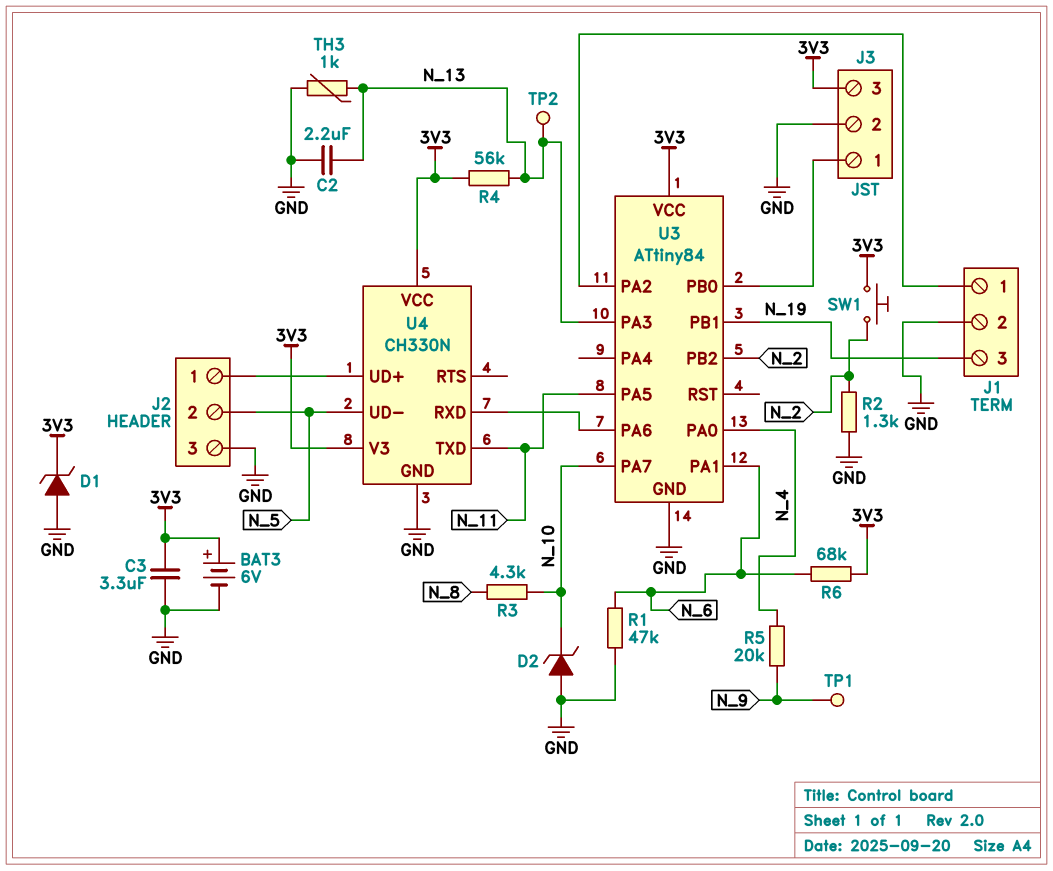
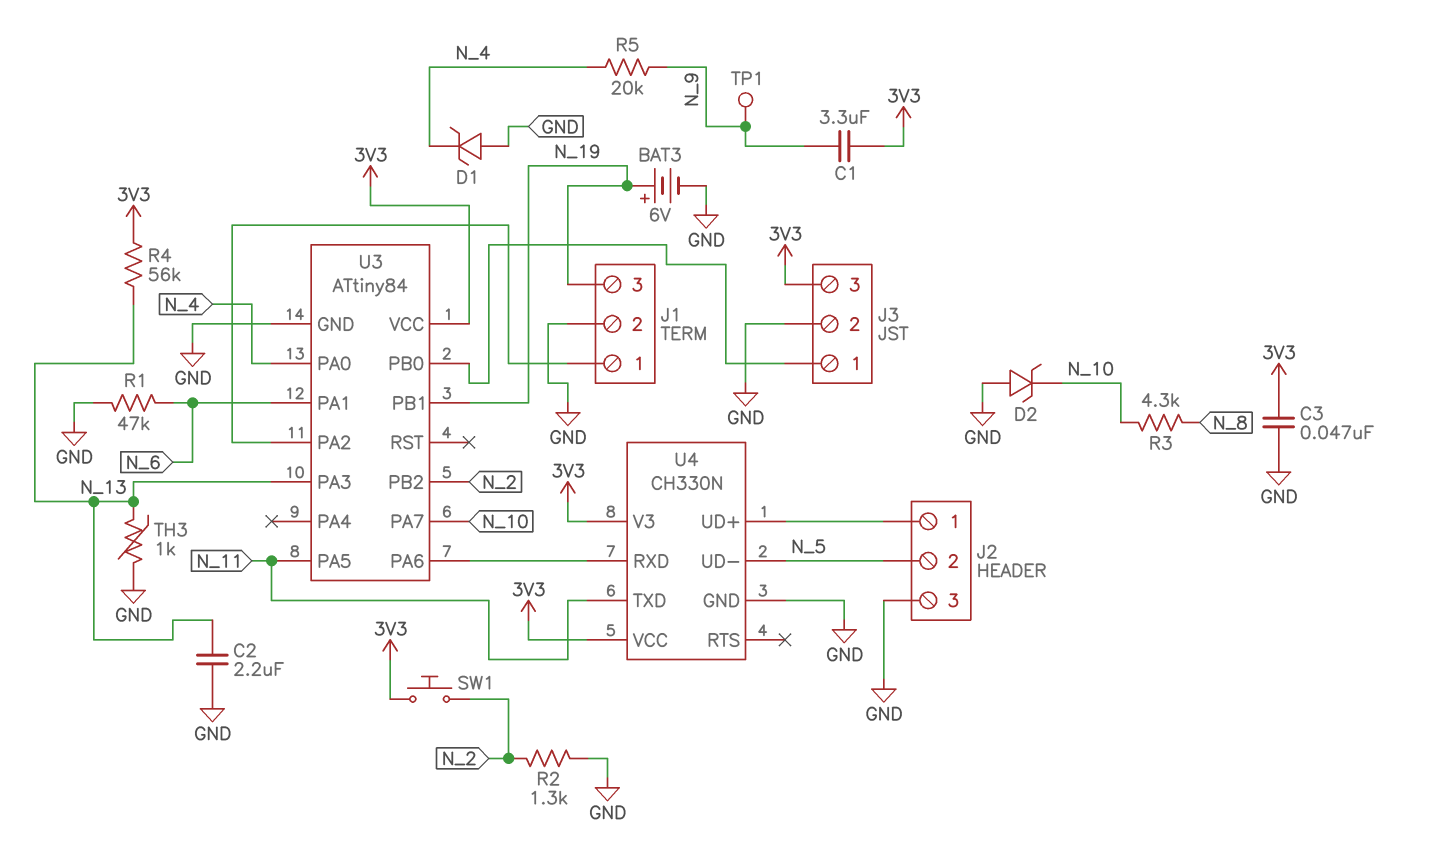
BAT3: 6V (plus 3V3, minus GND) -> 6V (plus N_19, minus GND)
C1: none -> 3.3uF (3V3, N_9)
C3: 3.3uF (3V3, GND) -> 47nF (3V3, GND)
D1: zener (A GND, K 3V3) -> zener (A GND, K N_4)
R6: 68k (3V3, N_6) -> none
TP2: test point (N_13) -> none

